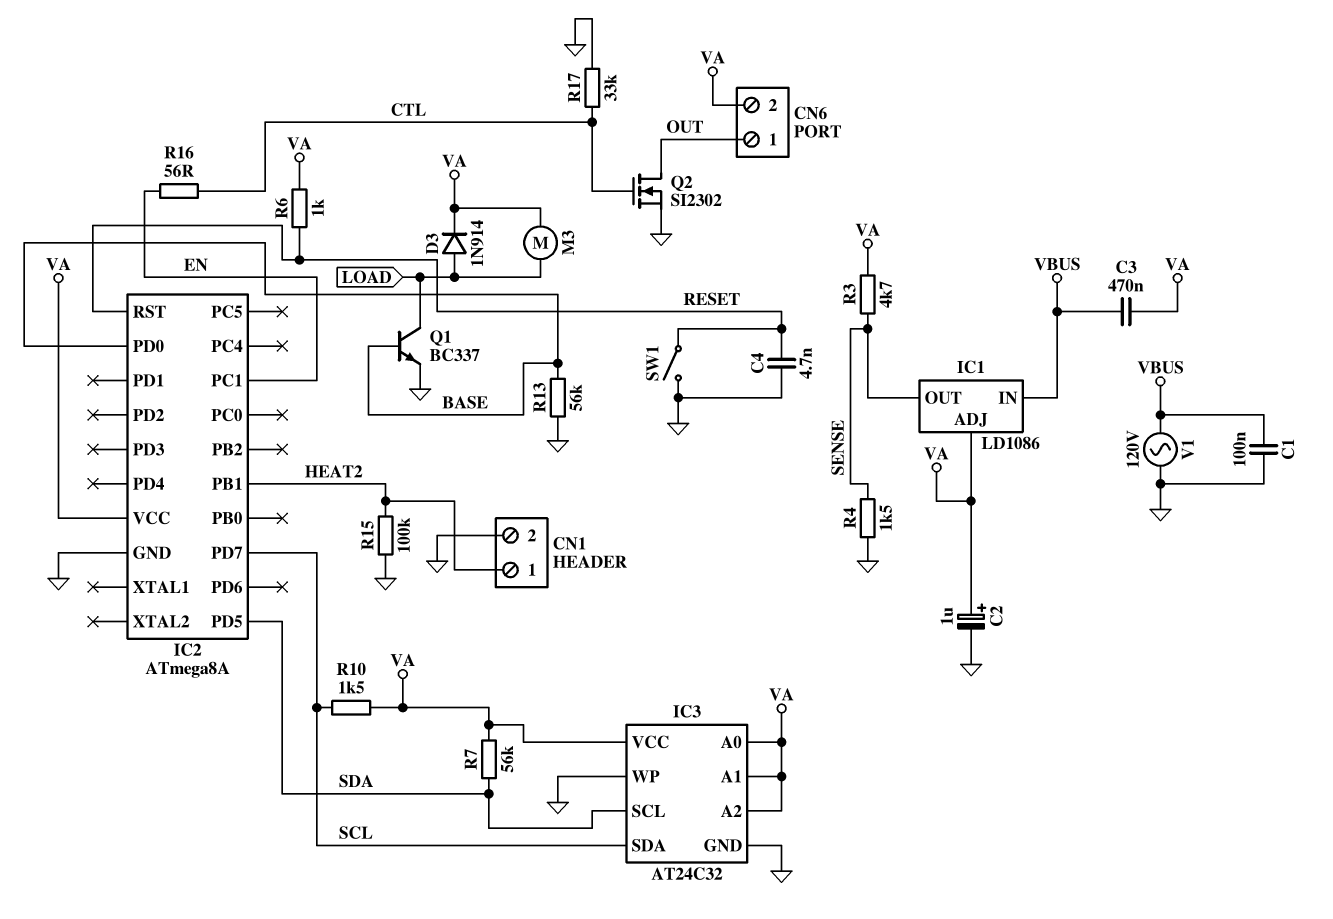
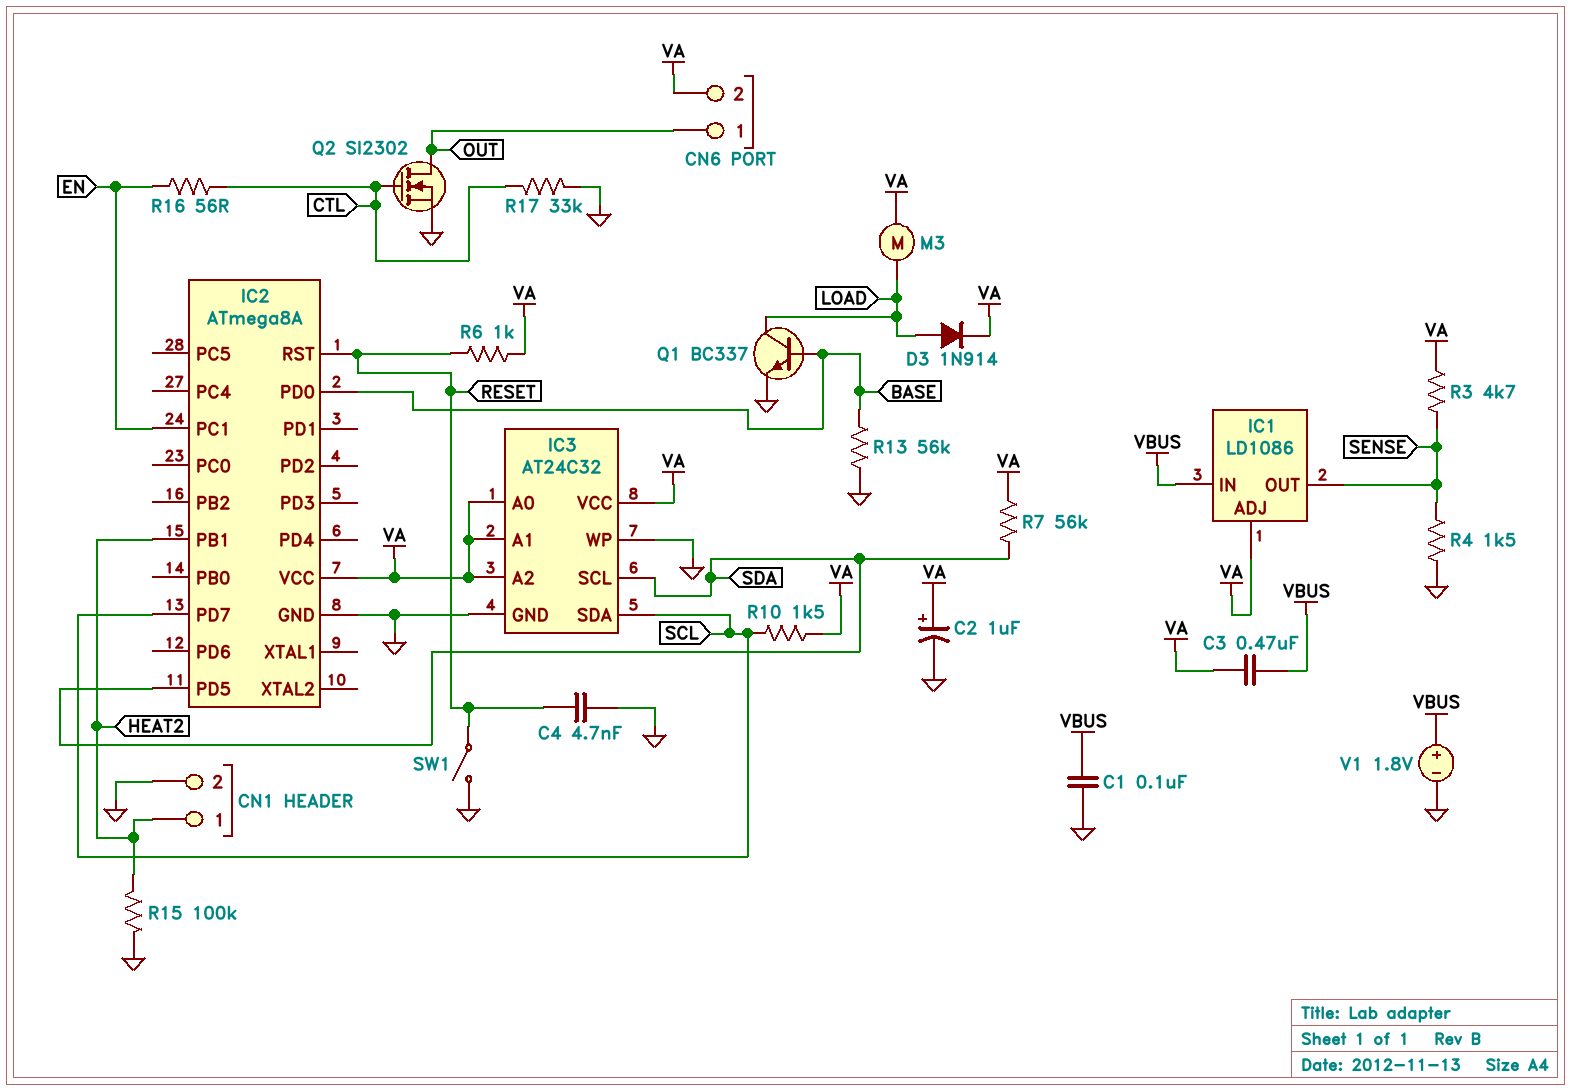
V1: AC 120V (GND, VBUS) -> 1.8V (plus VBUS, minus GND)

